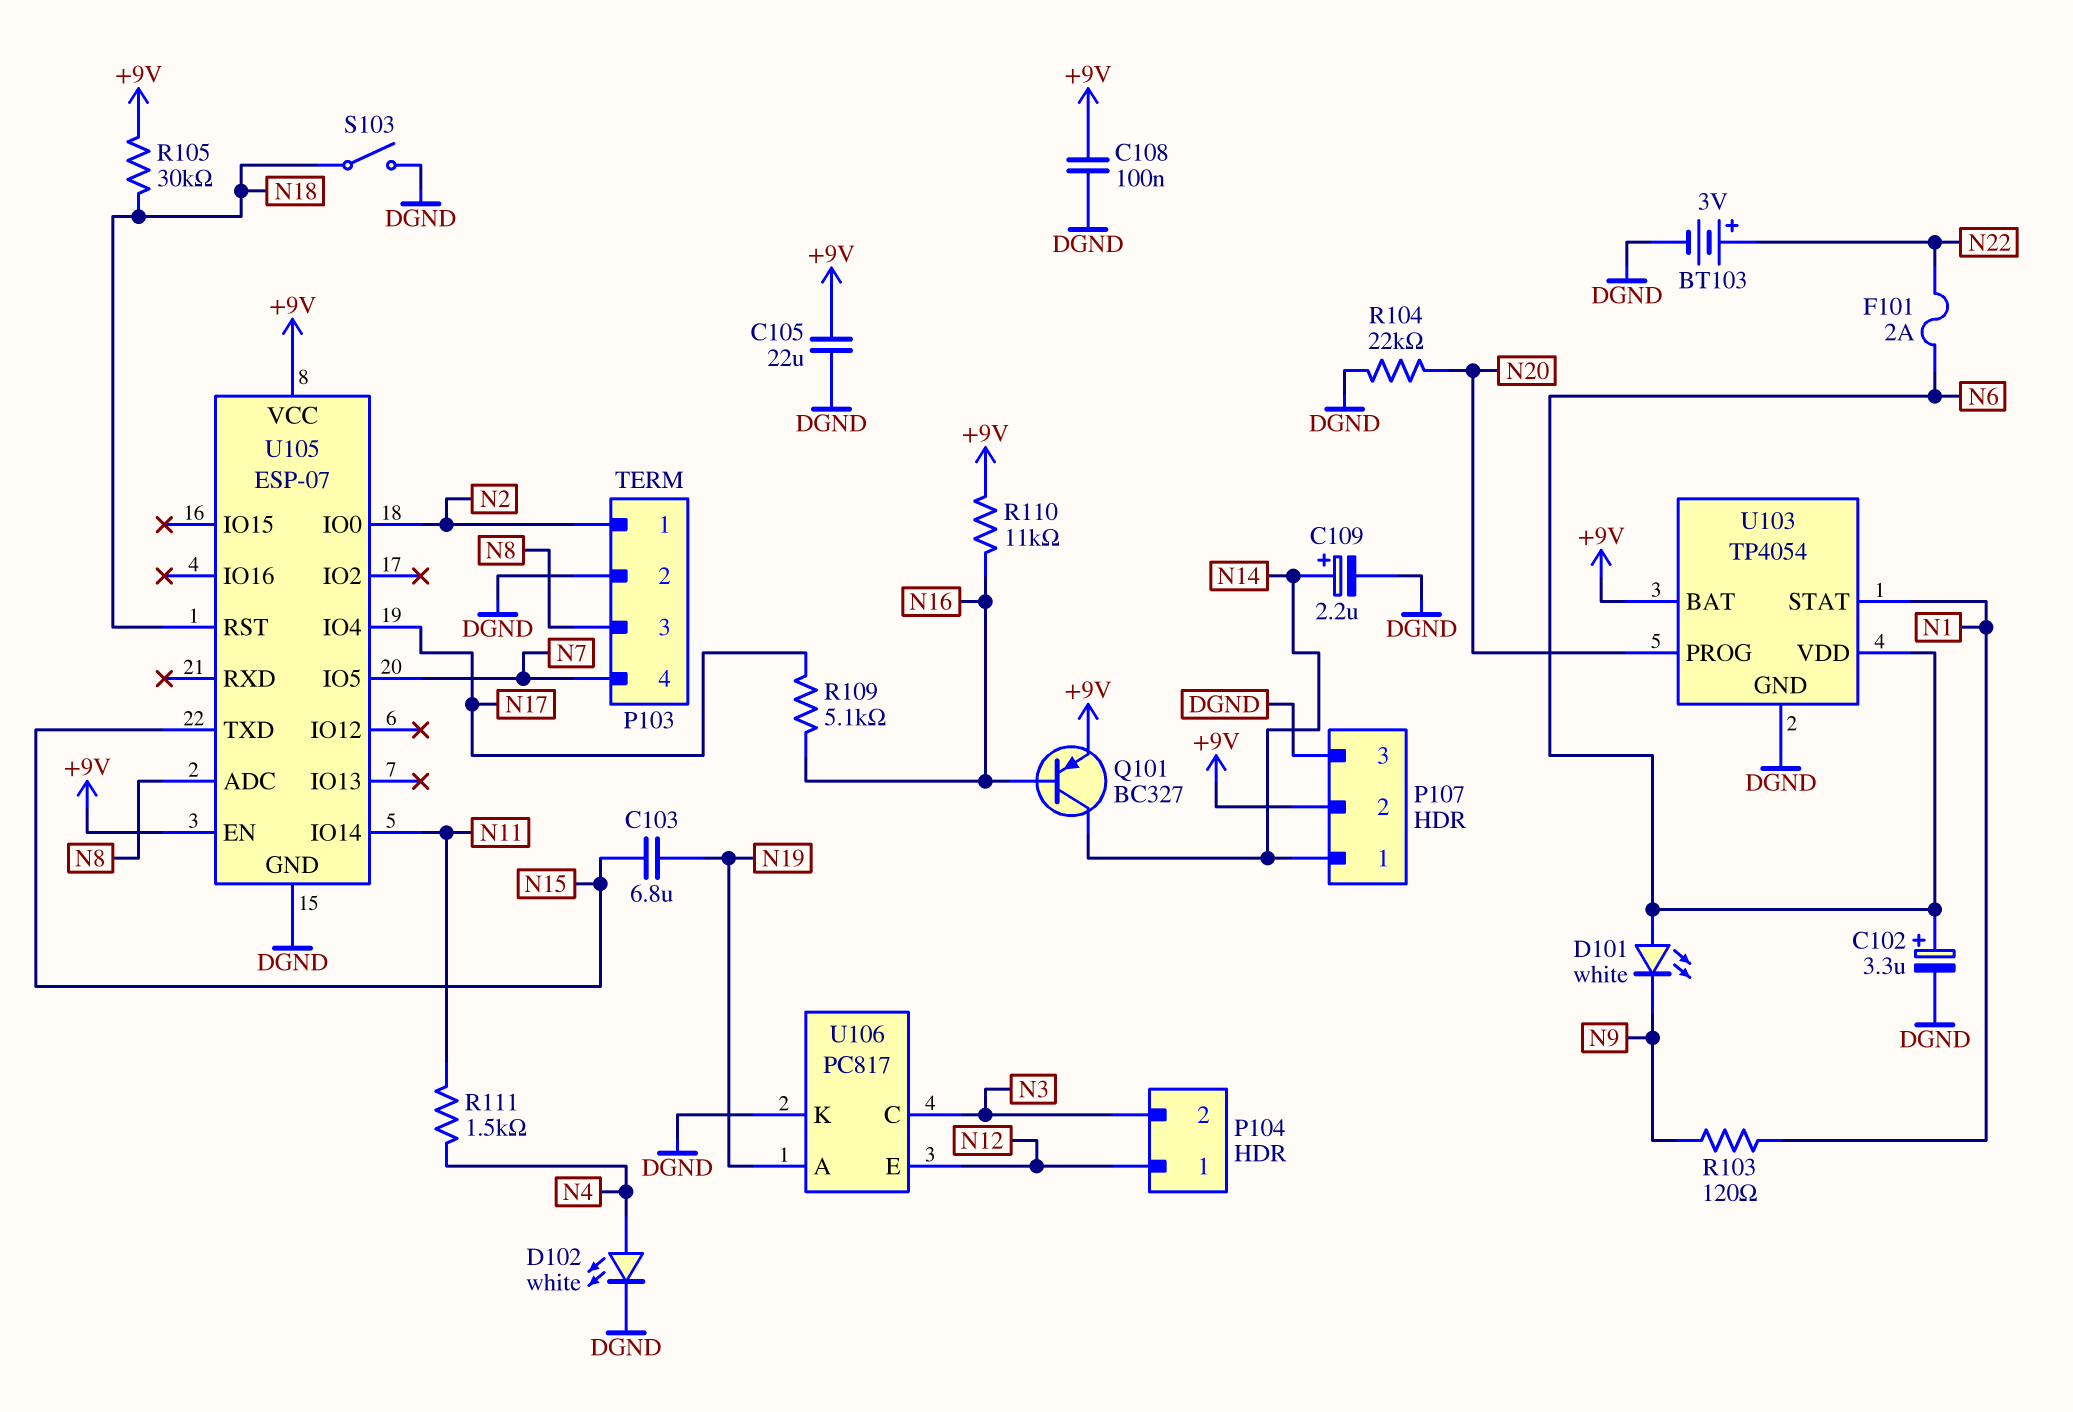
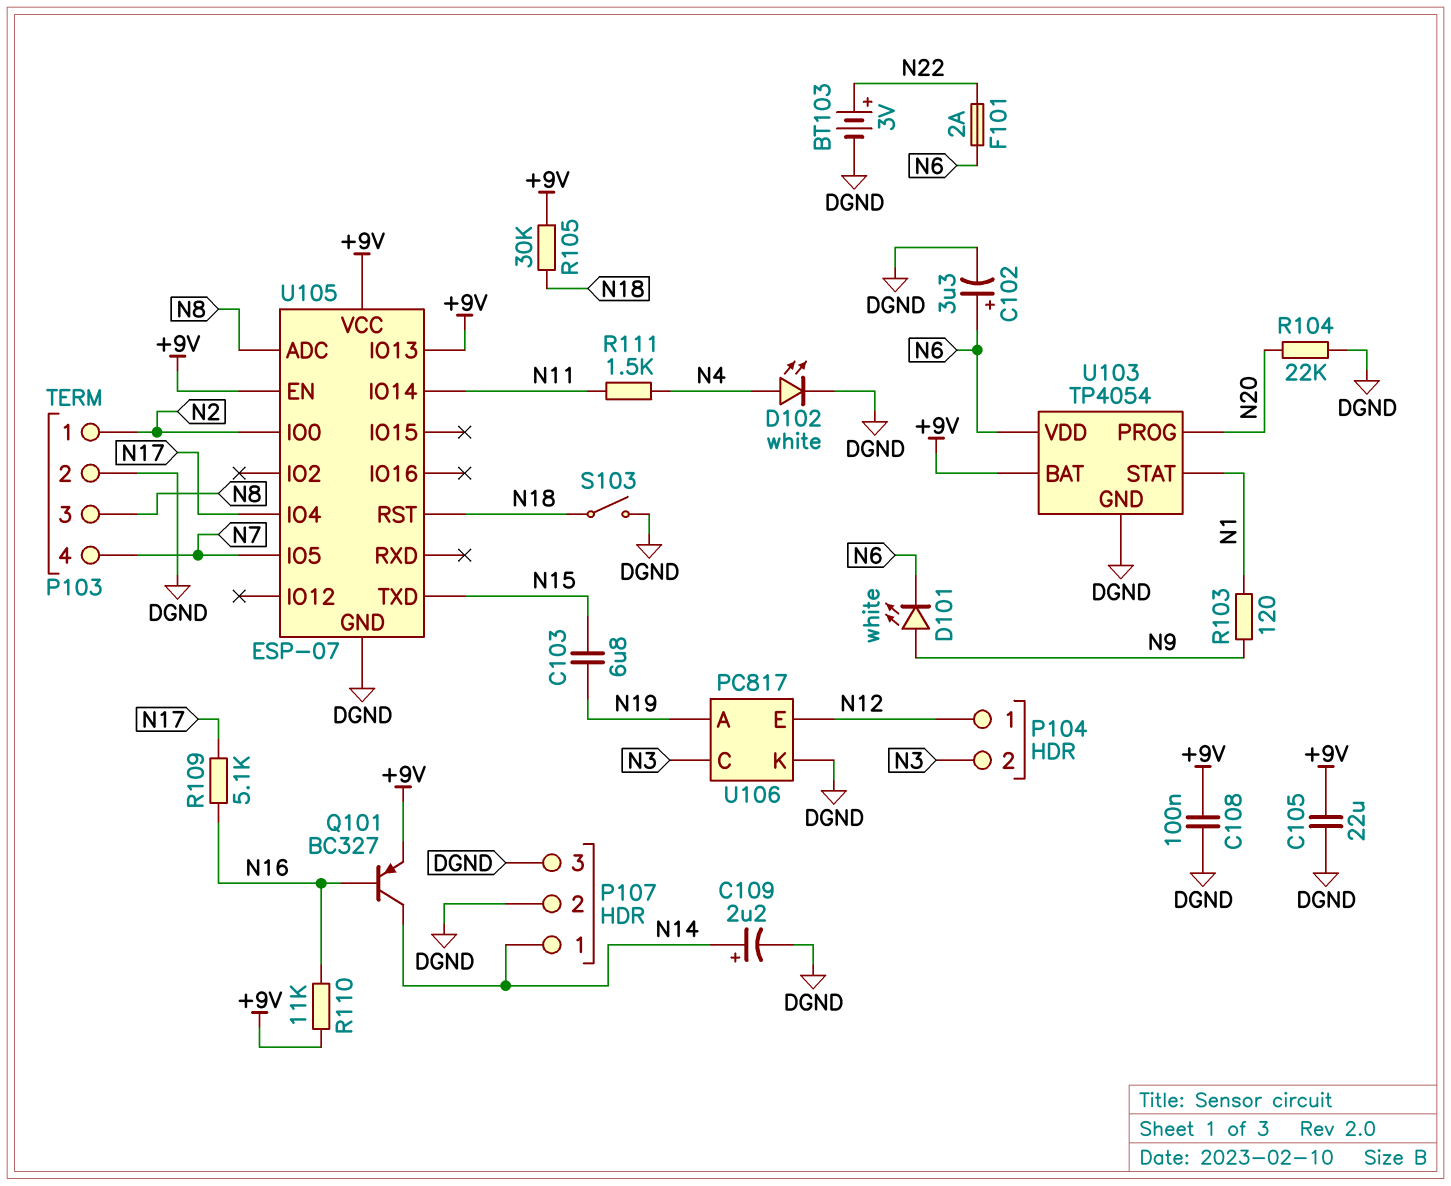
D101: LED white (A N6, K N9) -> LED white (A N9, K N6)
P107 pin 2: +9V -> DGND
U105 pin IO13: none -> +9V

